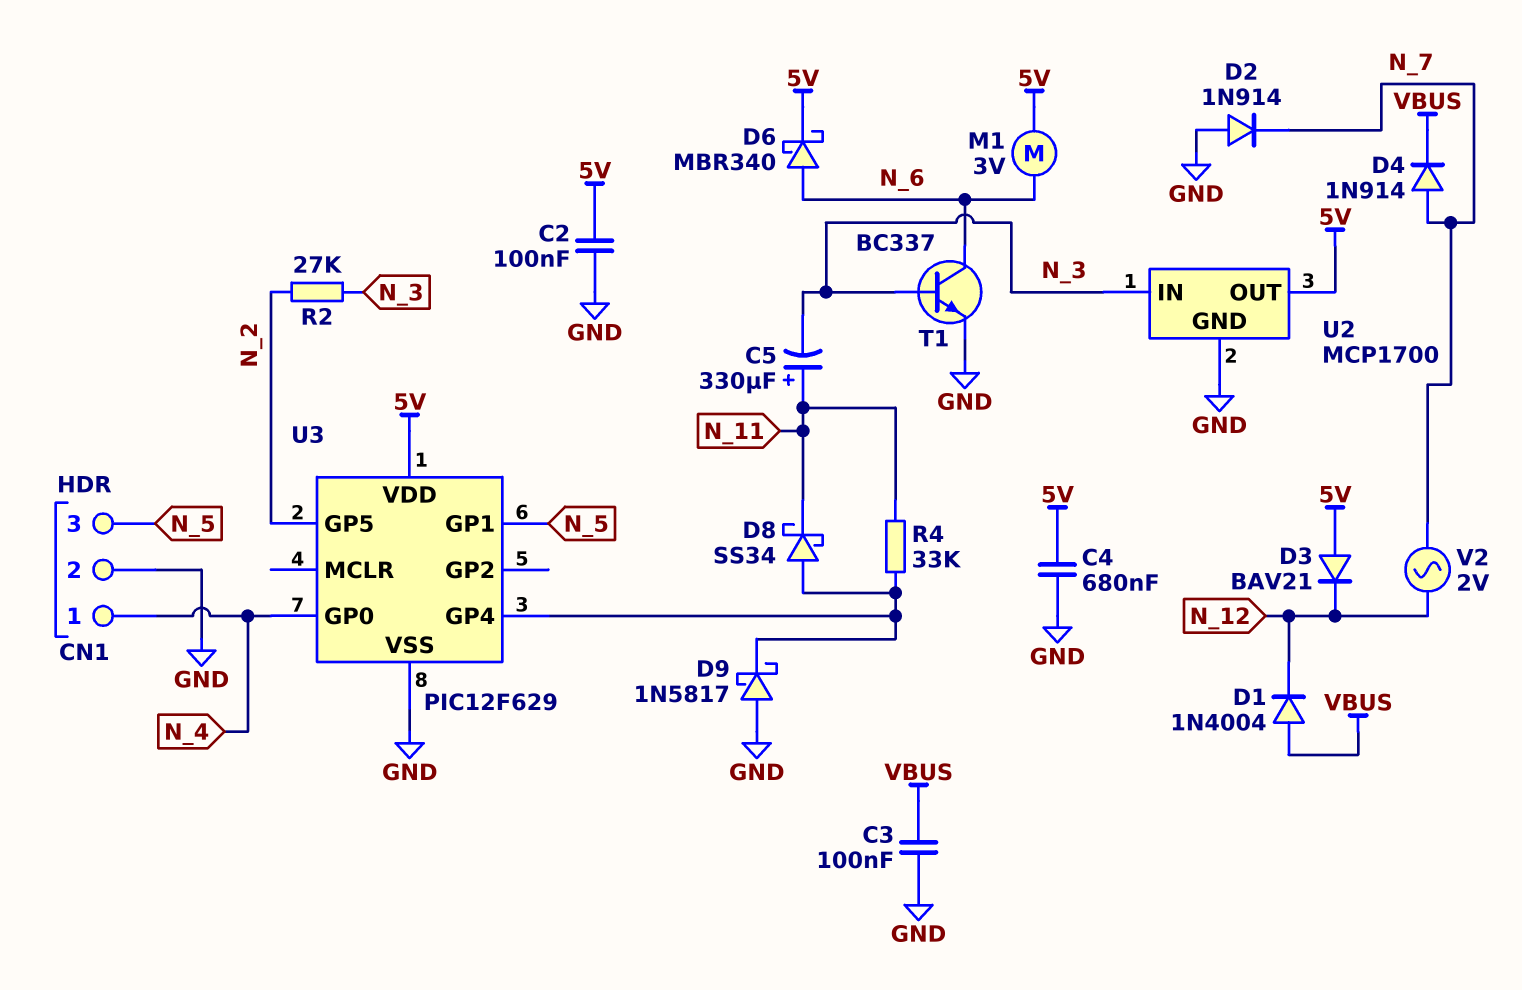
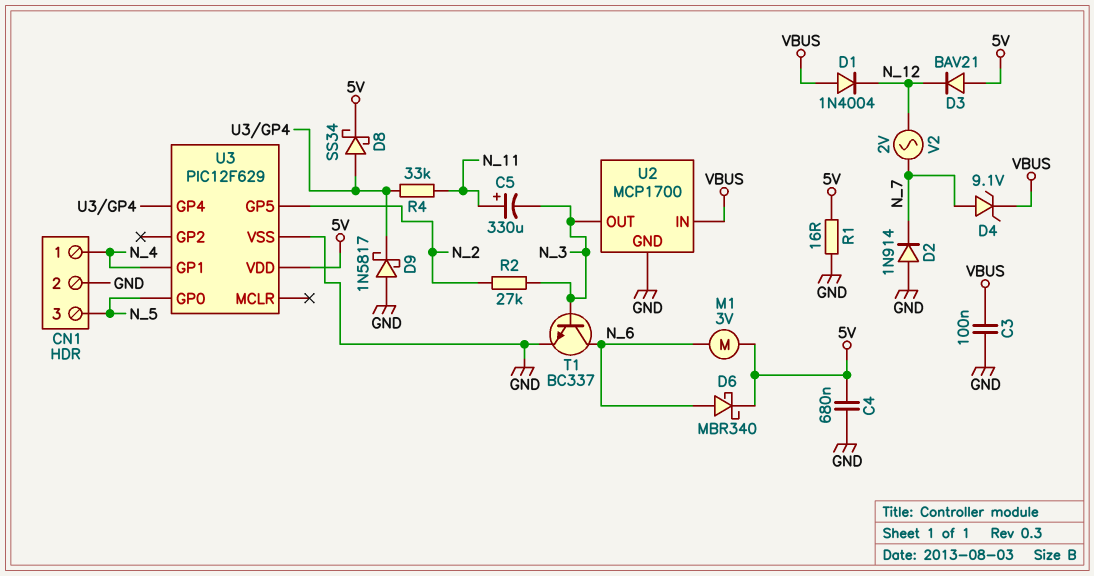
C2: 100nF (5V, GND) -> none
D4: diode 1N914 (A N_7, K VBUS) -> zener 9.1V (A N_7, K VBUS)
D8: schottky SS34 (A U3/GP4, K N_11) -> schottky SS34 (A U3/GP4, K 5V)
R1: none -> 16 (5V, GND)
U2 pin IN: N_3 -> VBUS
U2 pin OUT: 5V -> N_3
U3 pin GP0: N_4 -> N_5
U3 pin GP1: N_5 -> N_4

